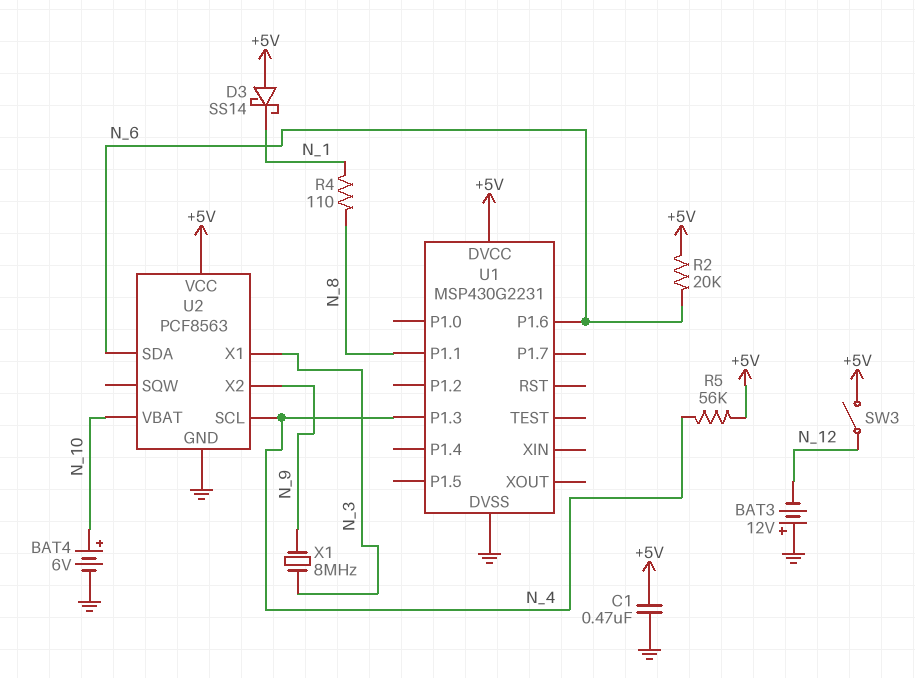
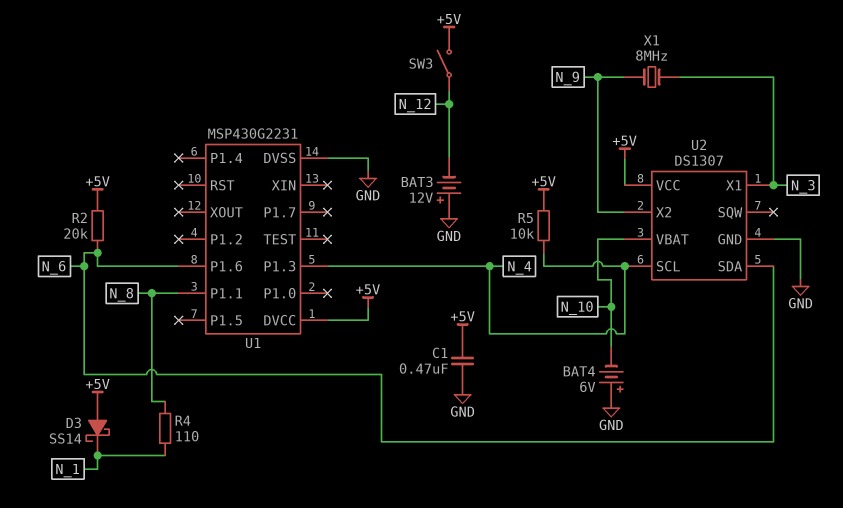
BAT4: 6V (plus N_10, minus GND) -> 6V (plus GND, minus N_10)
R5: 56k (+5V, N_4) -> 10k (+5V, N_4)
U2: PCF8563 -> DS1307

